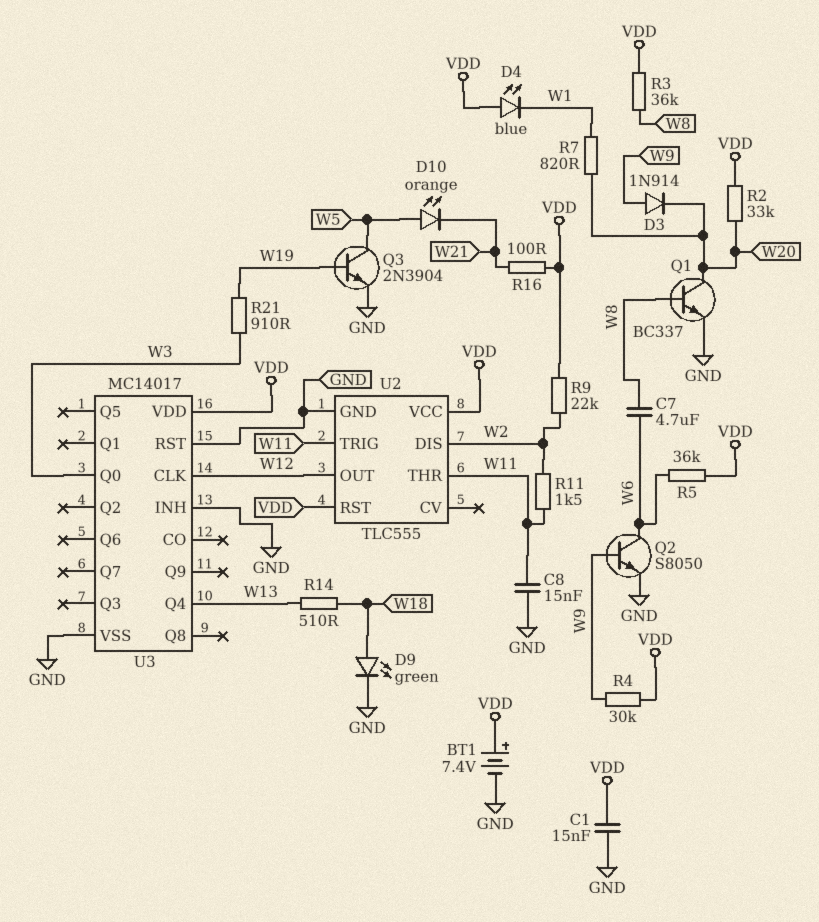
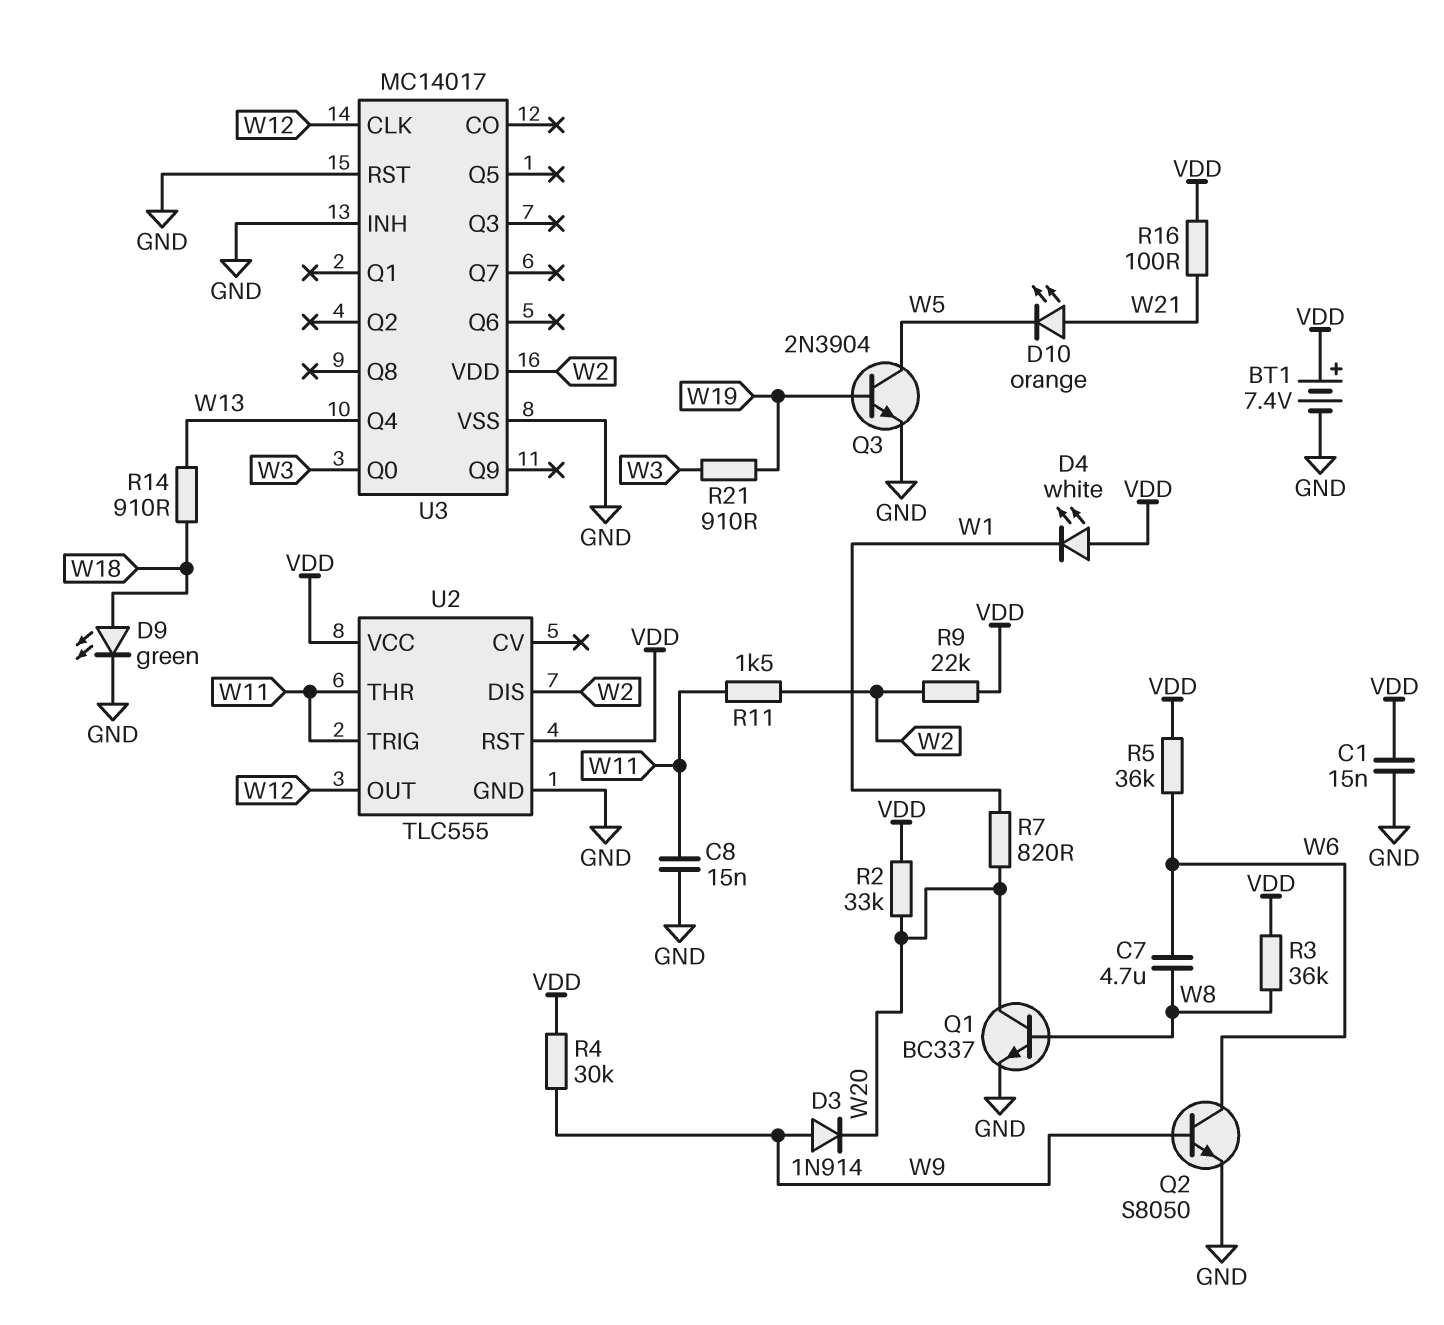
D4: LED blue (A VDD, K W1) -> LED white (A VDD, K W1)
D10: LED orange (A W5, K W21) -> LED orange (A W21, K W5)
R14: 510 (W13, W18) -> 910 (W13, W18)
U3 pin VDD: VDD -> W2

